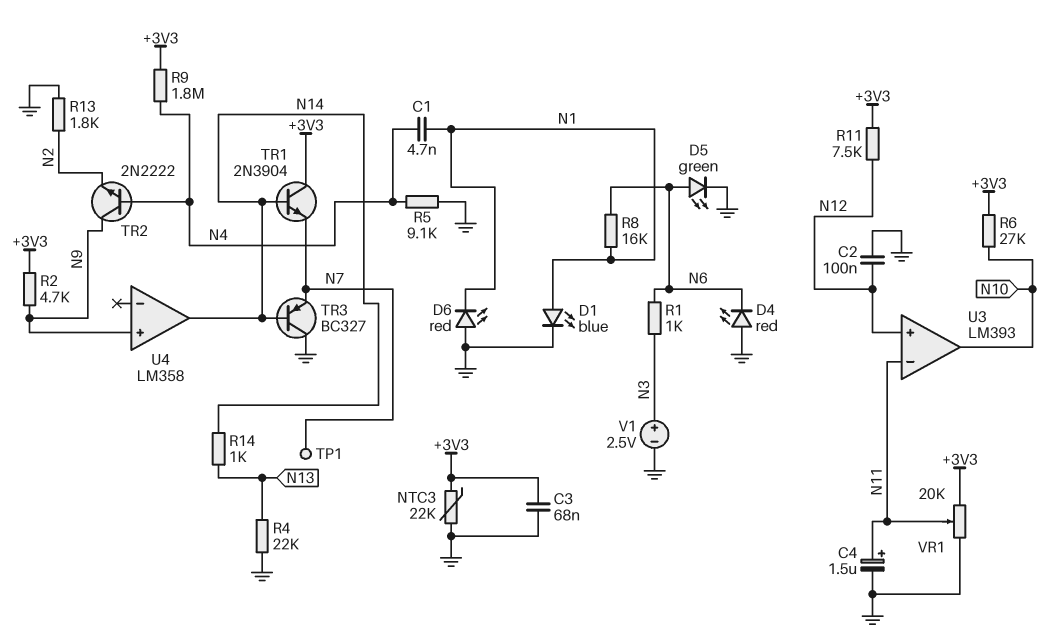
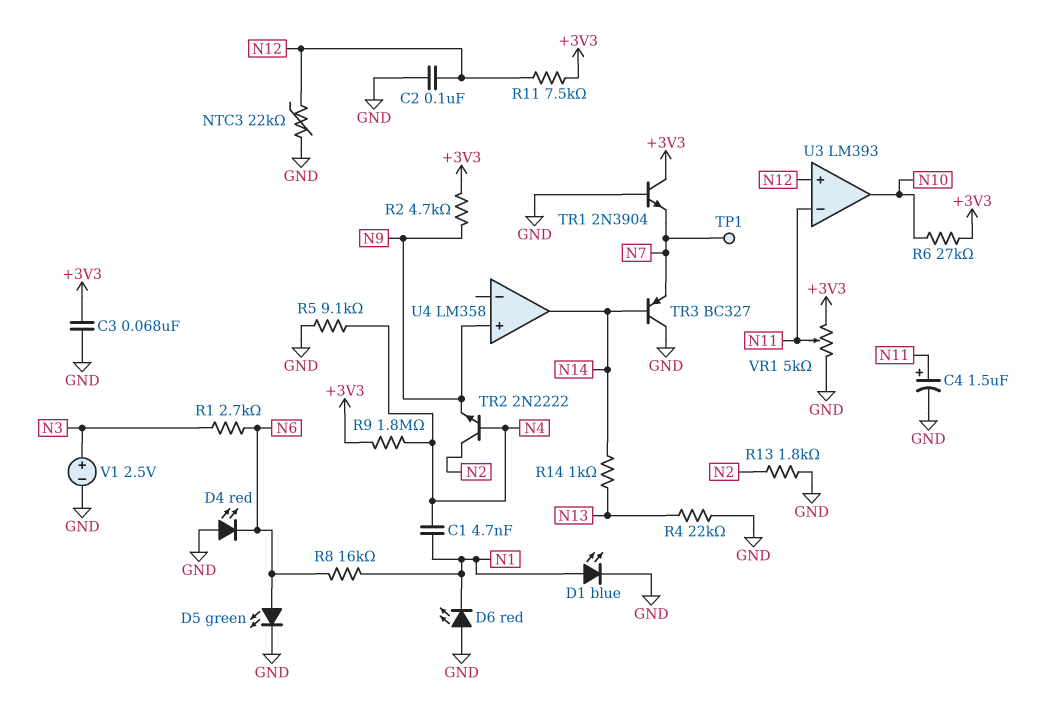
NTC3: 22k (+3V3, GND) -> 22k (GND, N12)
R1: 1k (N3, N6) -> 2.7k (N3, N6)
TR1: NPN 2N3904 (B N14, C +3V3, E N7) -> NPN 2N3904 (B GND, C +3V3, E N7)
TR2: NPN 2N2222 (B N4, C N9, E N2) -> NPN 2N2222 (B N4, C N2, E N9)
VR1: 20k (+3V3, GND, wiper N11) -> 5k (+3V3, GND, wiper N11)

